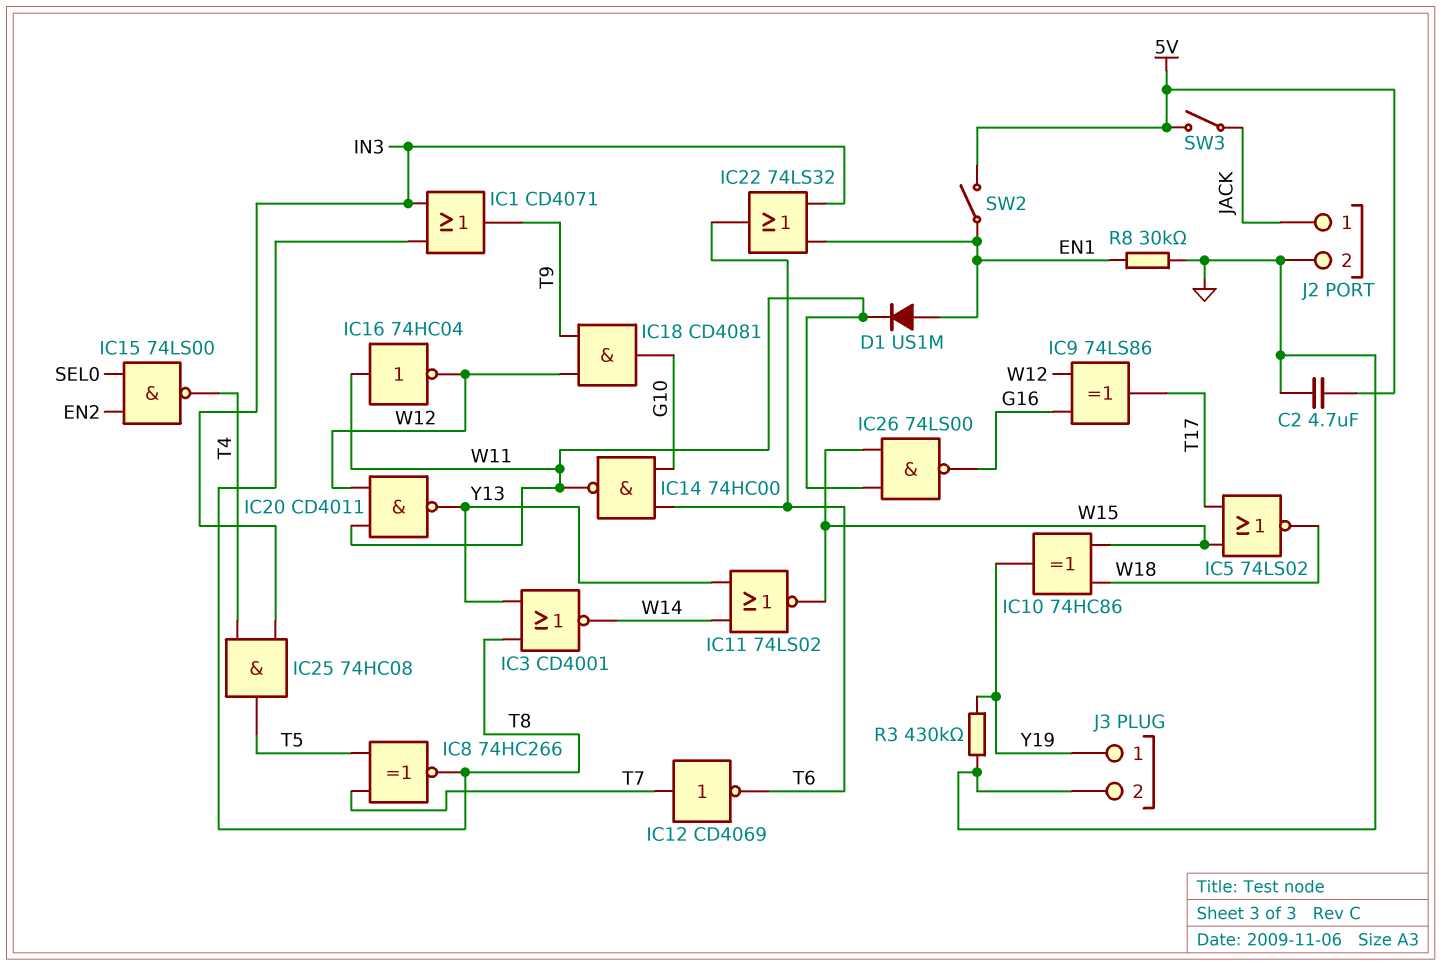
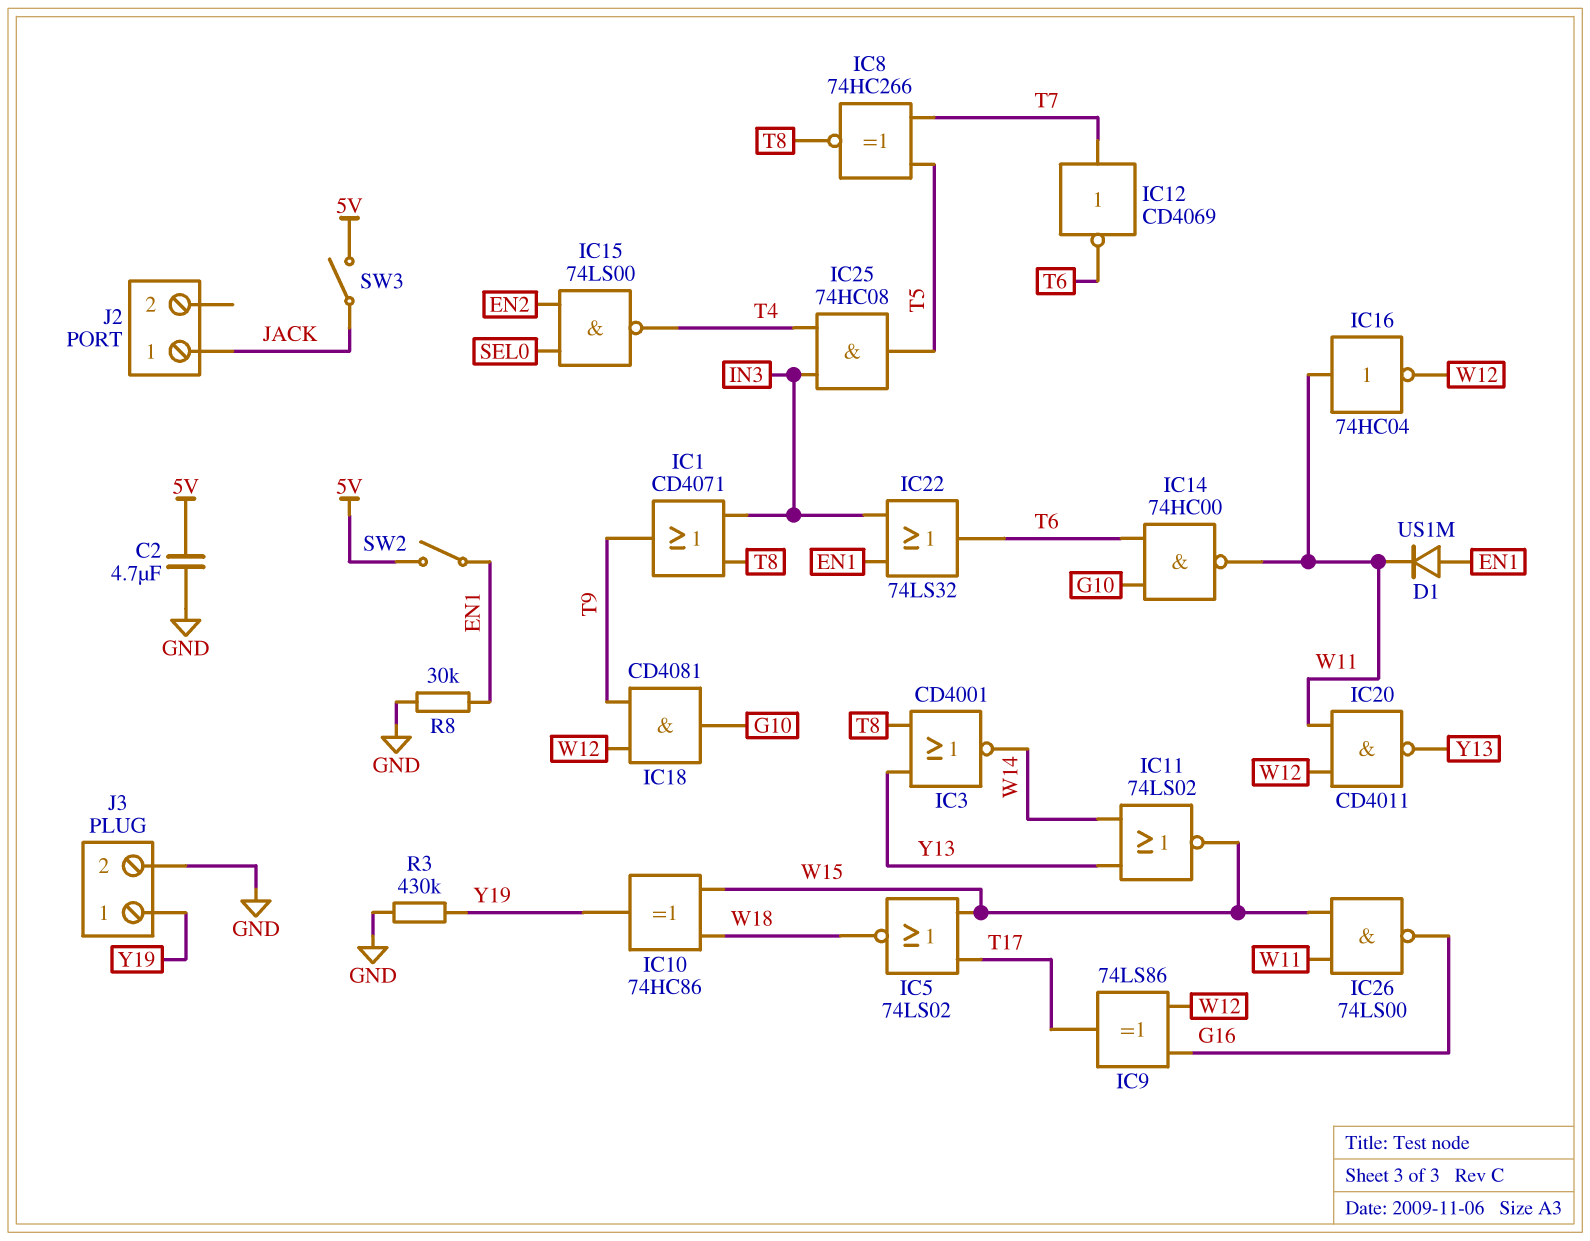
J2 pin 2: GND -> none

